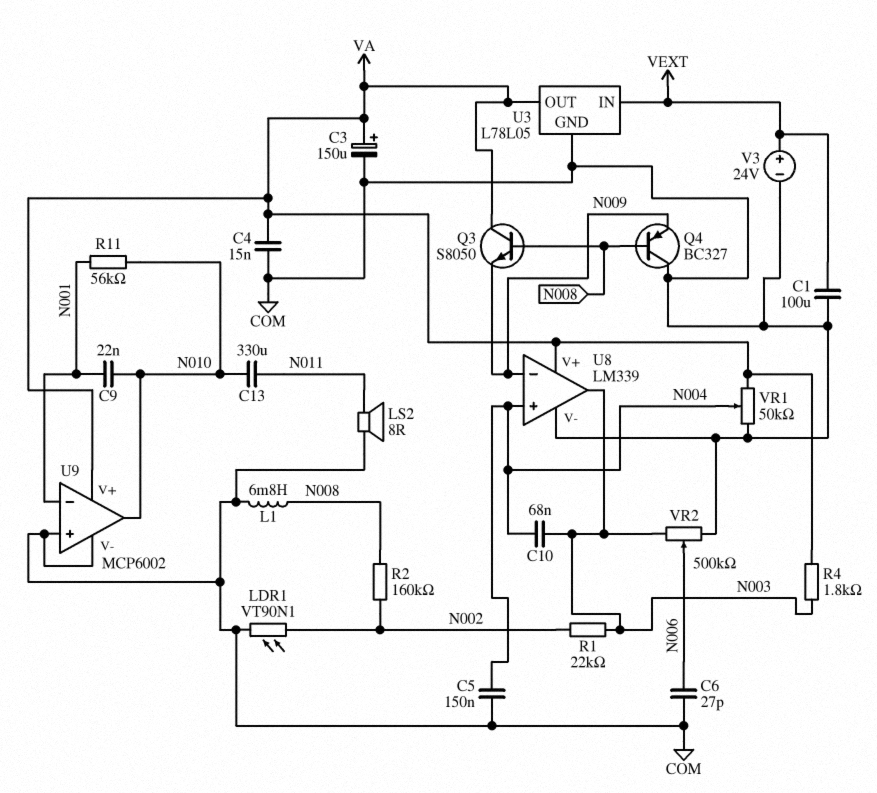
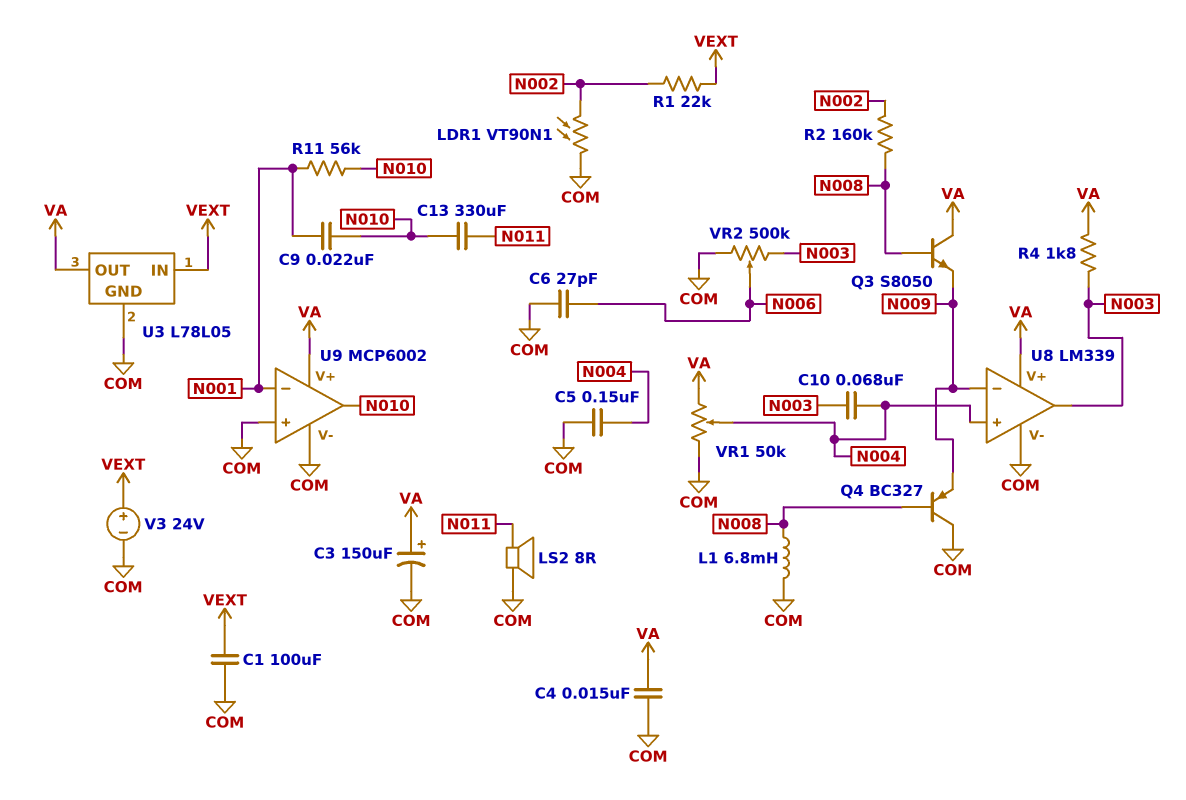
R1: 22k (N002, N003) -> 22k (N002, VEXT)

